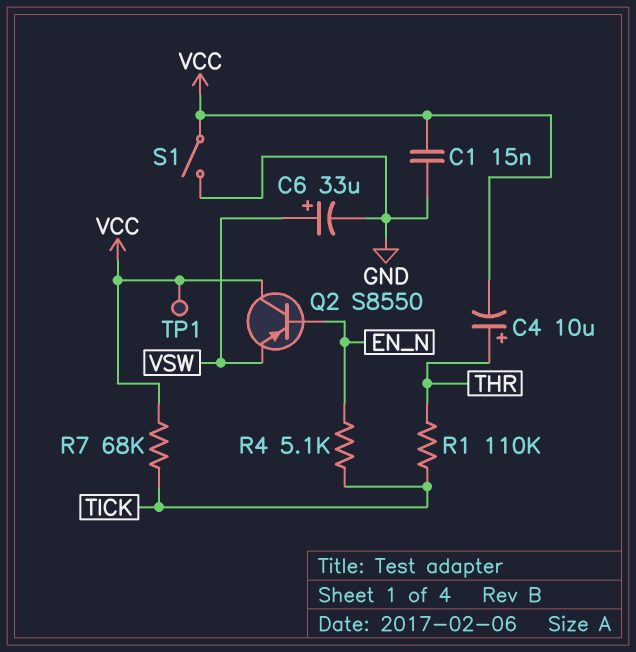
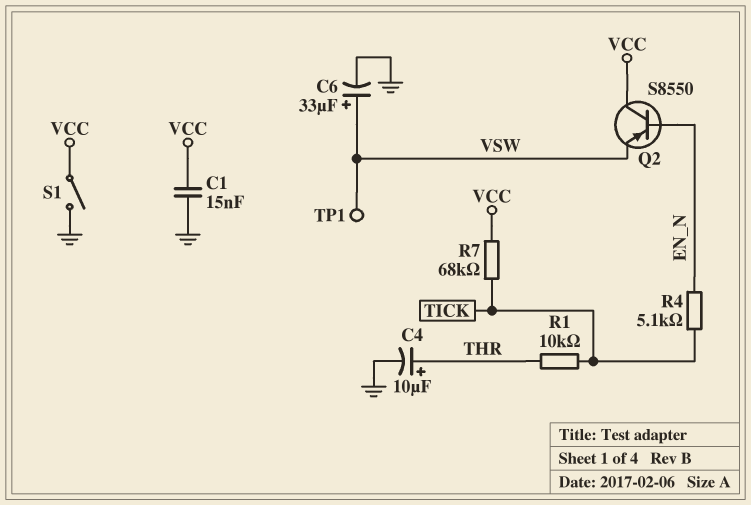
C4: 10uF (plus THR, minus VCC) -> 10uF (plus THR, minus GND)
R1: 110k (THR, TICK) -> 10k (THR, TICK)
TP1: test point (VCC) -> test point (VSW)

